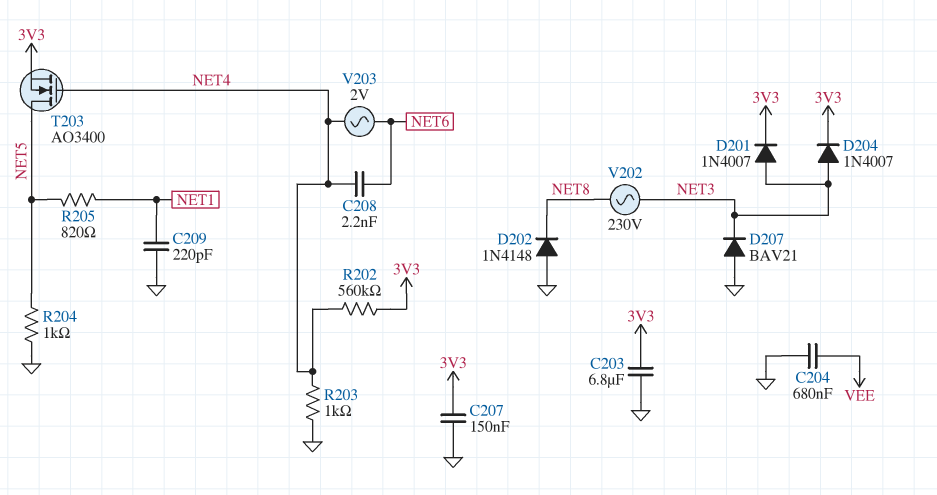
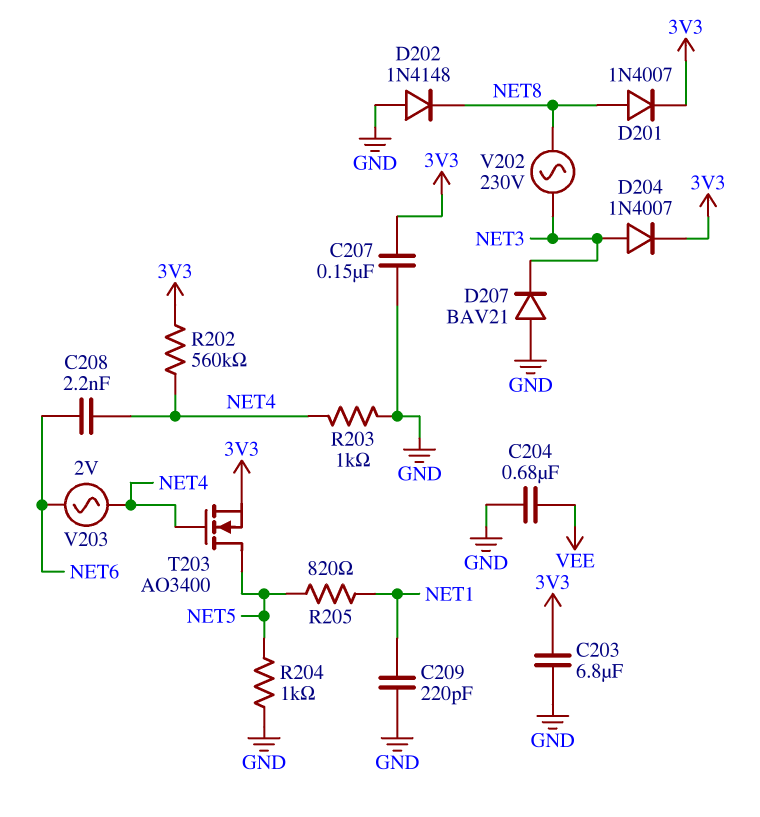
D201: diode 1N4007 (A NET3, K 3V3) -> diode 1N4007 (A NET8, K 3V3)

